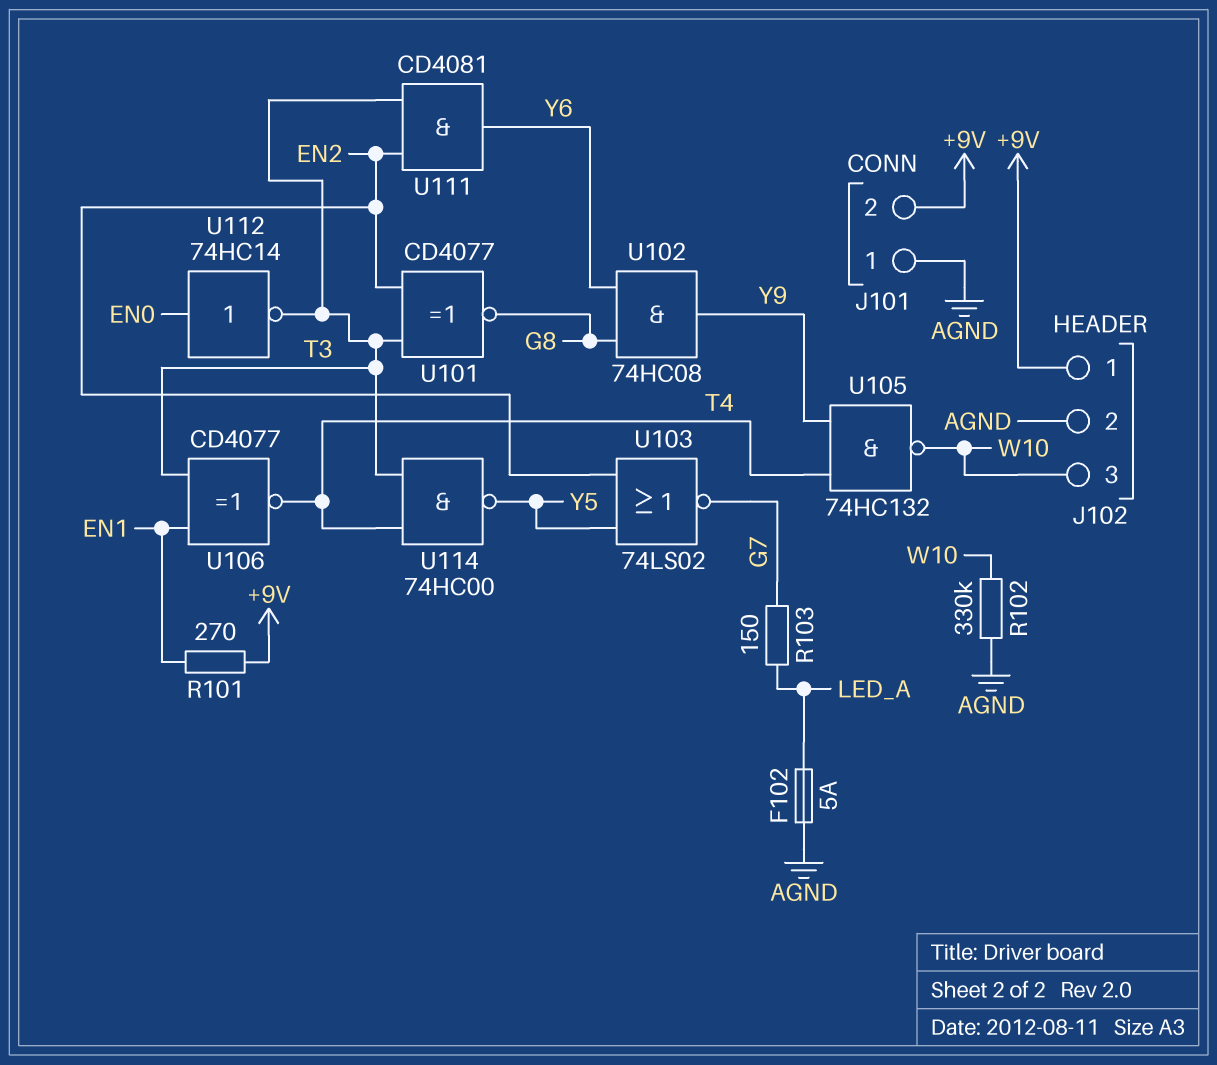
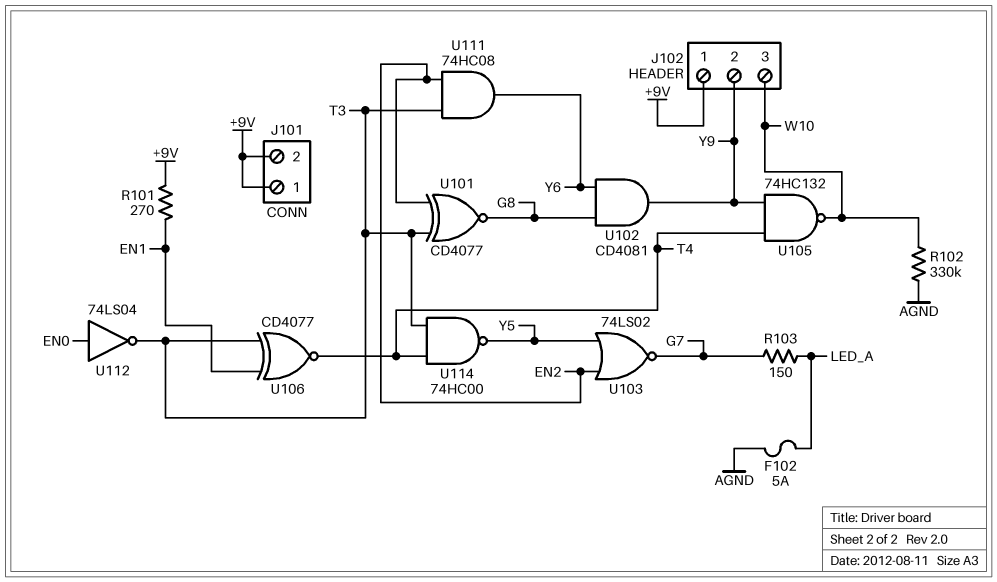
J101 pin 1: AGND -> +9V
J102 pin 2: AGND -> Y9
U102: AND 74HC08 (in G8, in Y6, out Y9) -> AND CD4081 (in G8, in Y6, out Y9)
U111: AND CD4081 (in EN2, in T3, out Y6) -> AND 74HC08 (in EN2, in T3, out Y6)
U112: NOT 74HC14 (in EN0, out T3) -> NOT 74LS04 (in EN0, out T3)

